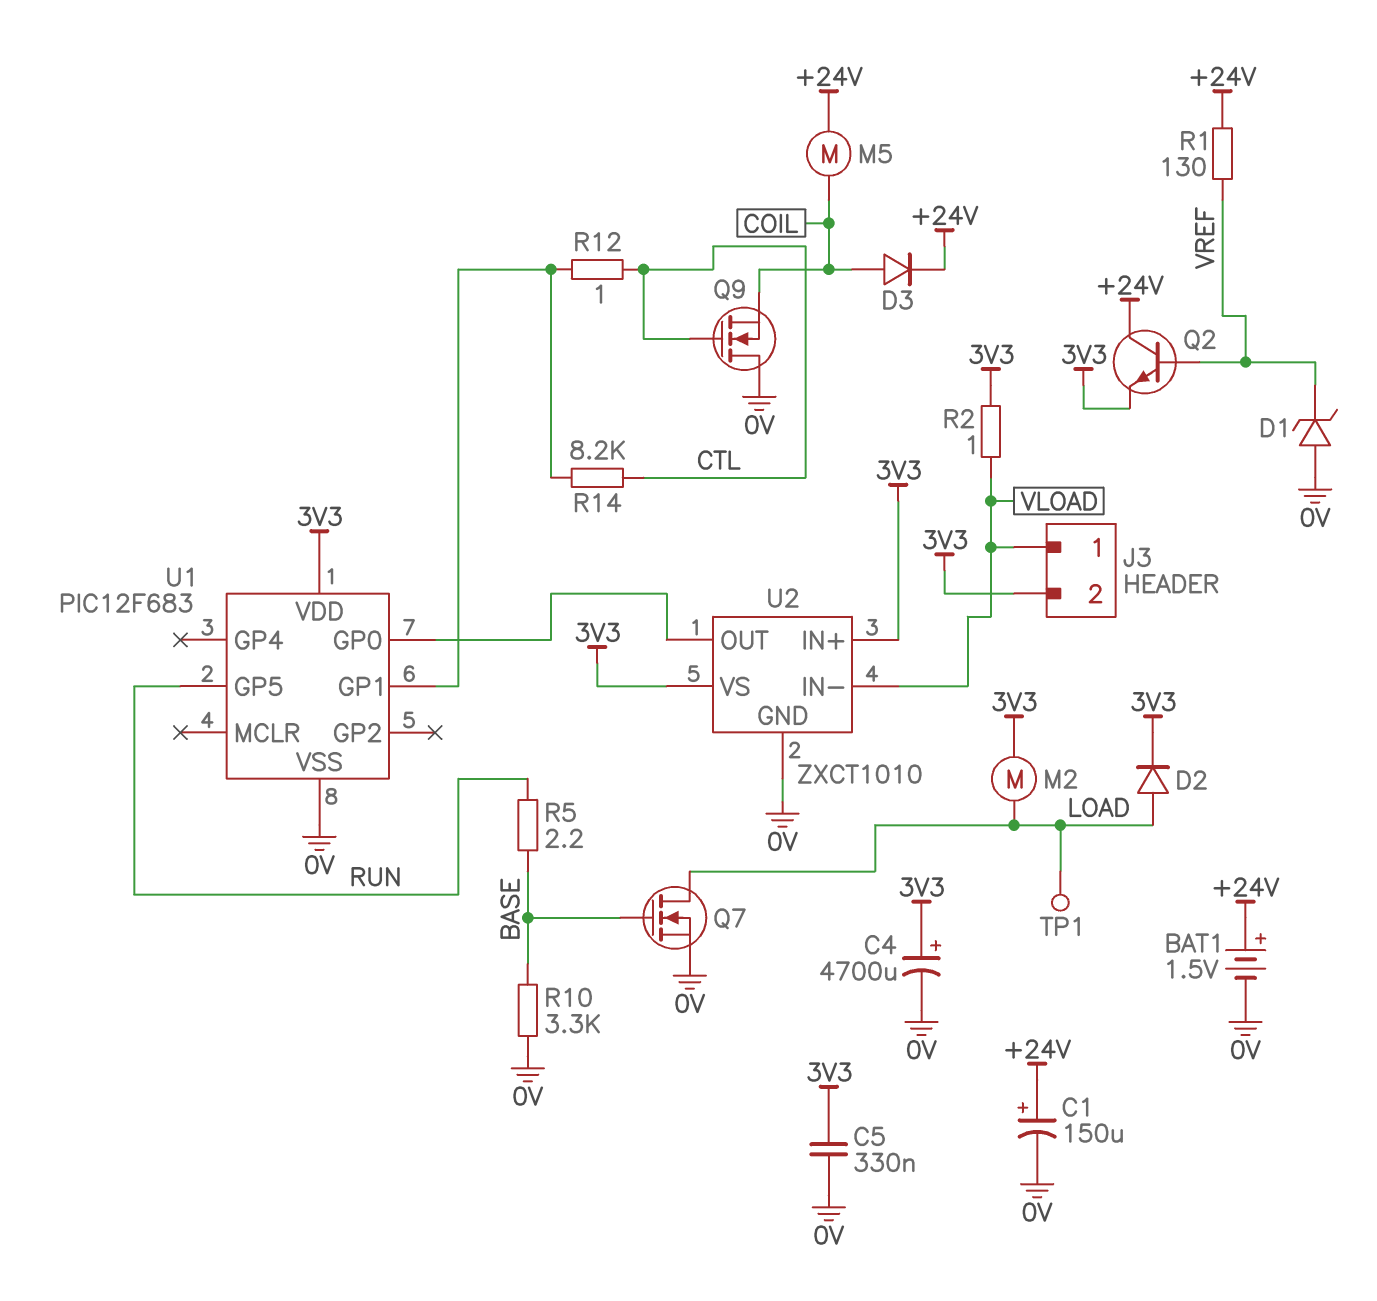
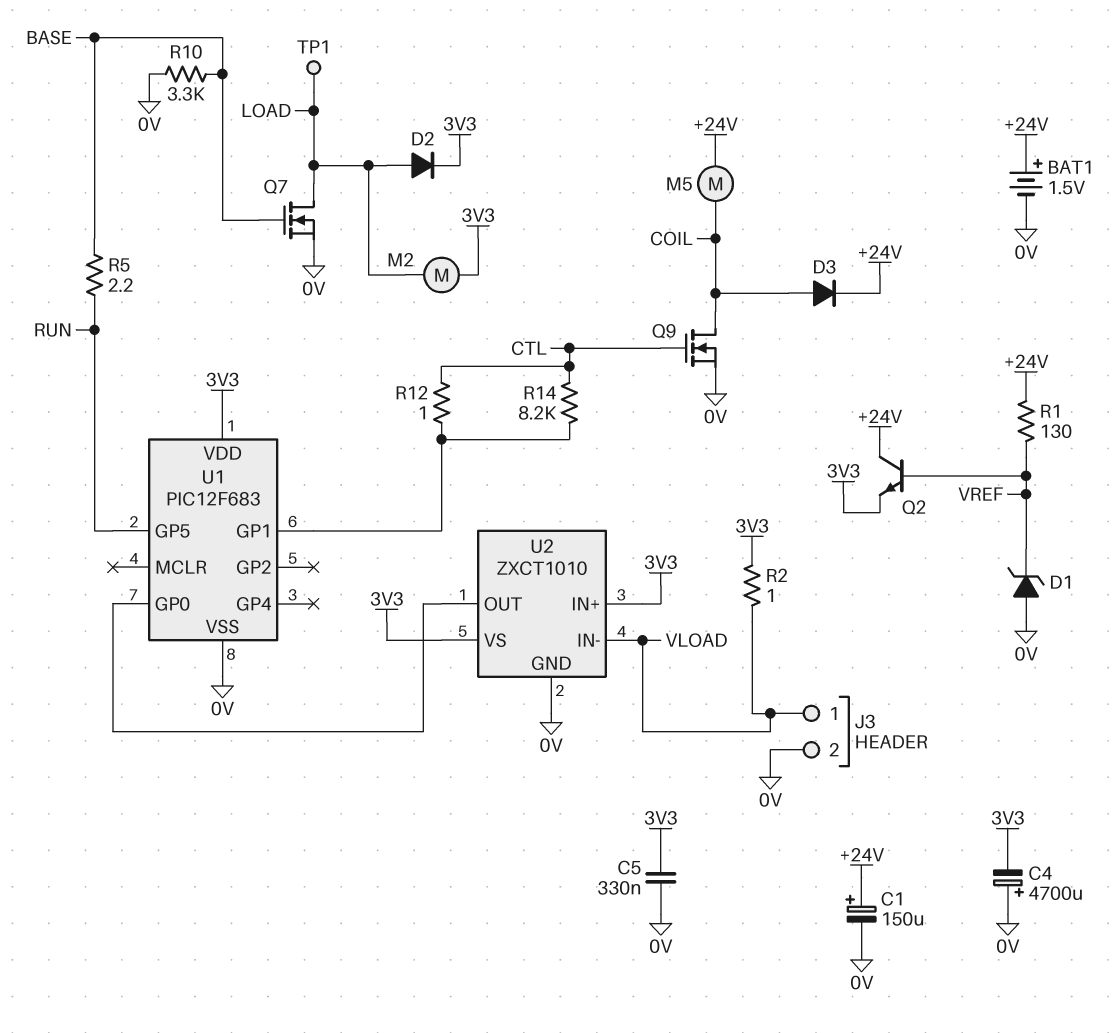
C4: 4700uF (plus 3V3, minus 0V) -> 4700uF (plus 0V, minus 3V3)
J3 pin 2: 3V3 -> 0V
Q9: NMOS (G CTL, D 0V, S COIL) -> NMOS (G CTL, D COIL, S 0V)

